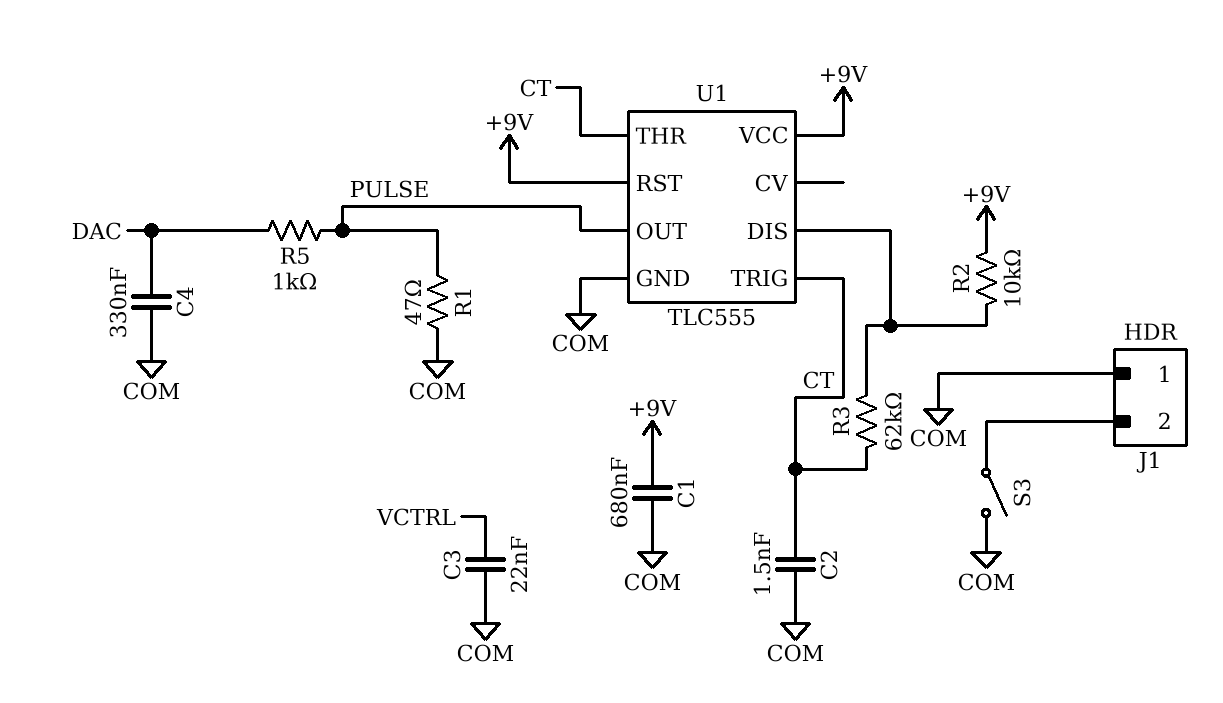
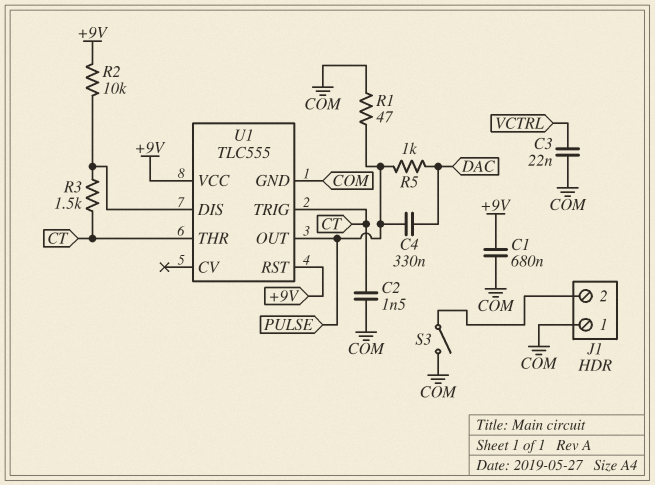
C4: 330nF (COM, DAC) -> 330nF (DAC, PULSE)
R3: 62k (CT, U1/DIS) -> 1.5k (CT, U1/DIS)

